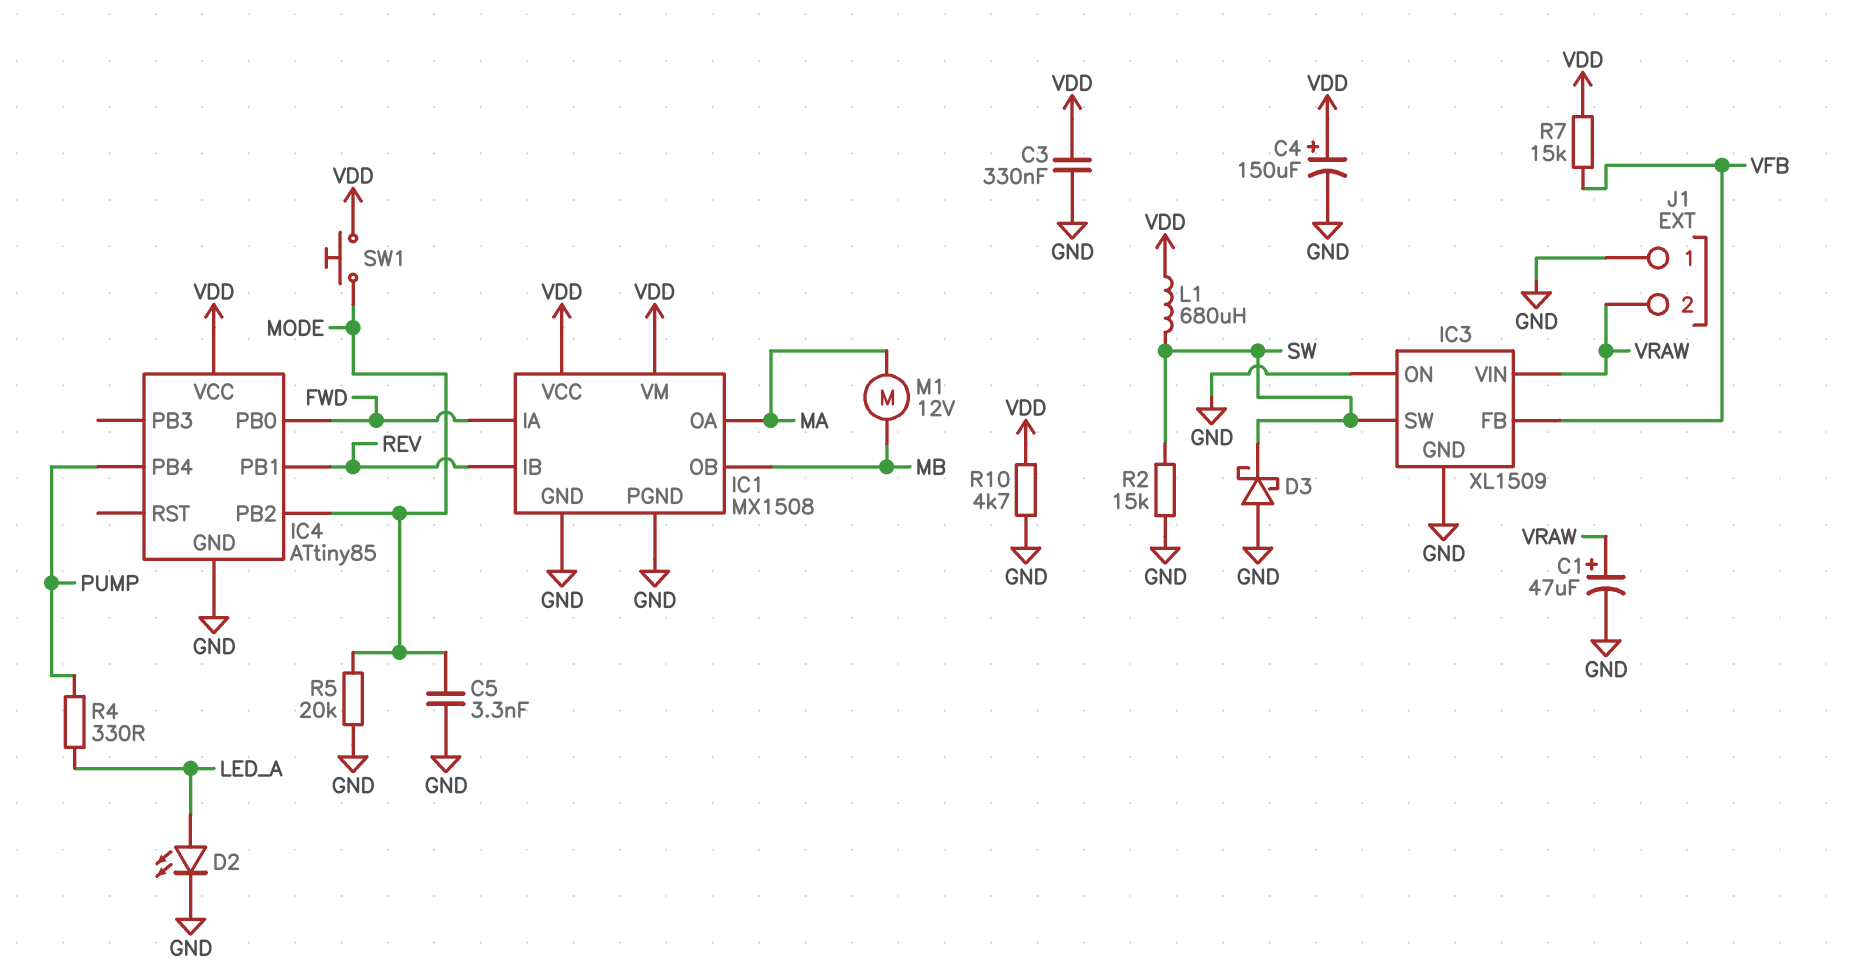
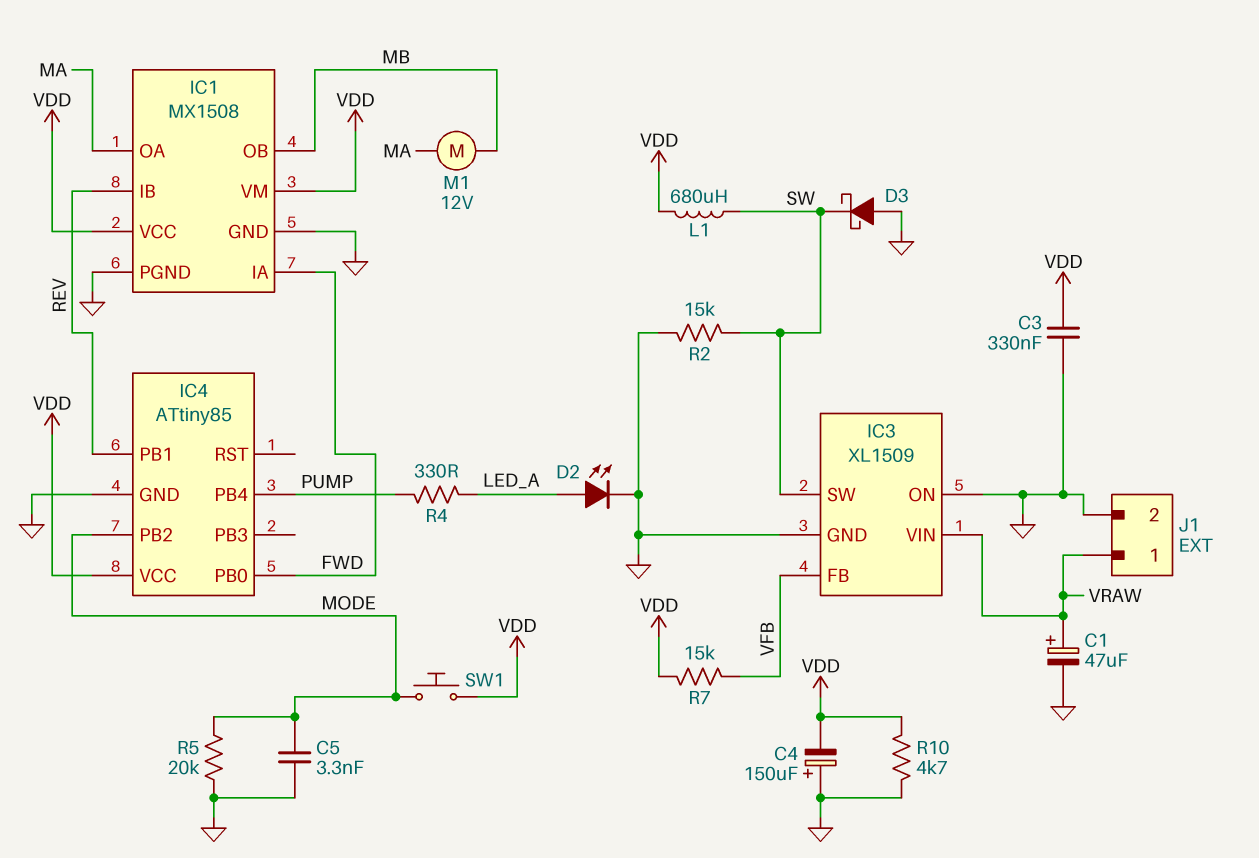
C4: 150uF (plus VDD, minus GND) -> 150uF (plus GND, minus VDD)
J1 pin 1: GND -> VRAW
J1 pin 2: VRAW -> GND

